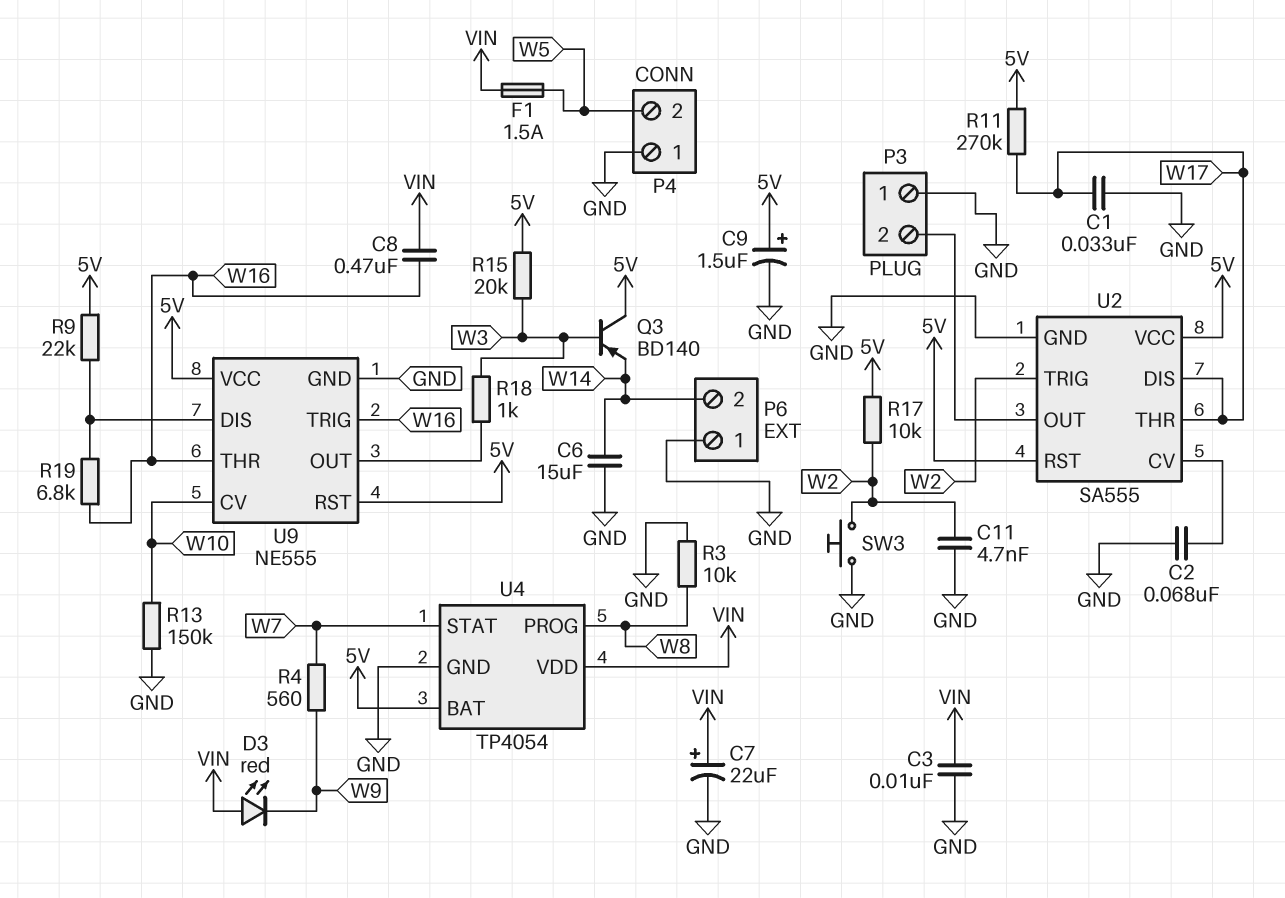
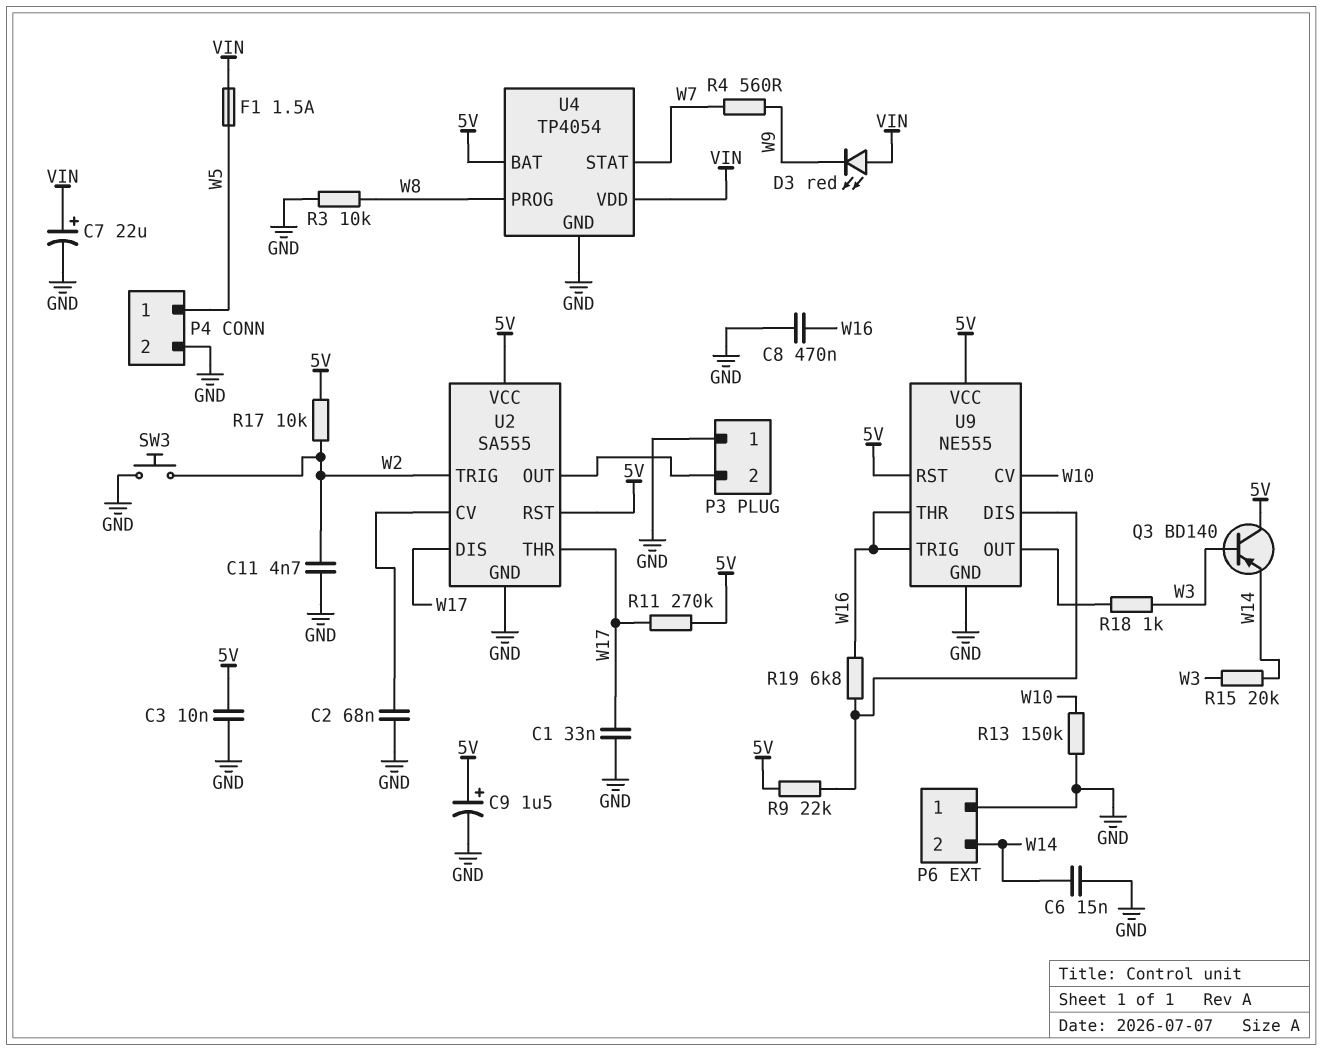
C3: 10nF (GND, VIN) -> 10nF (5V, GND)
C6: 15uF (GND, W14) -> 15nF (GND, W14)
C8: 470nF (VIN, W16) -> 470nF (GND, W16)
P4 pin 1: GND -> W5
P4 pin 2: W5 -> GND
R15: 20k (5V, W3) -> 20k (W3, W14)

